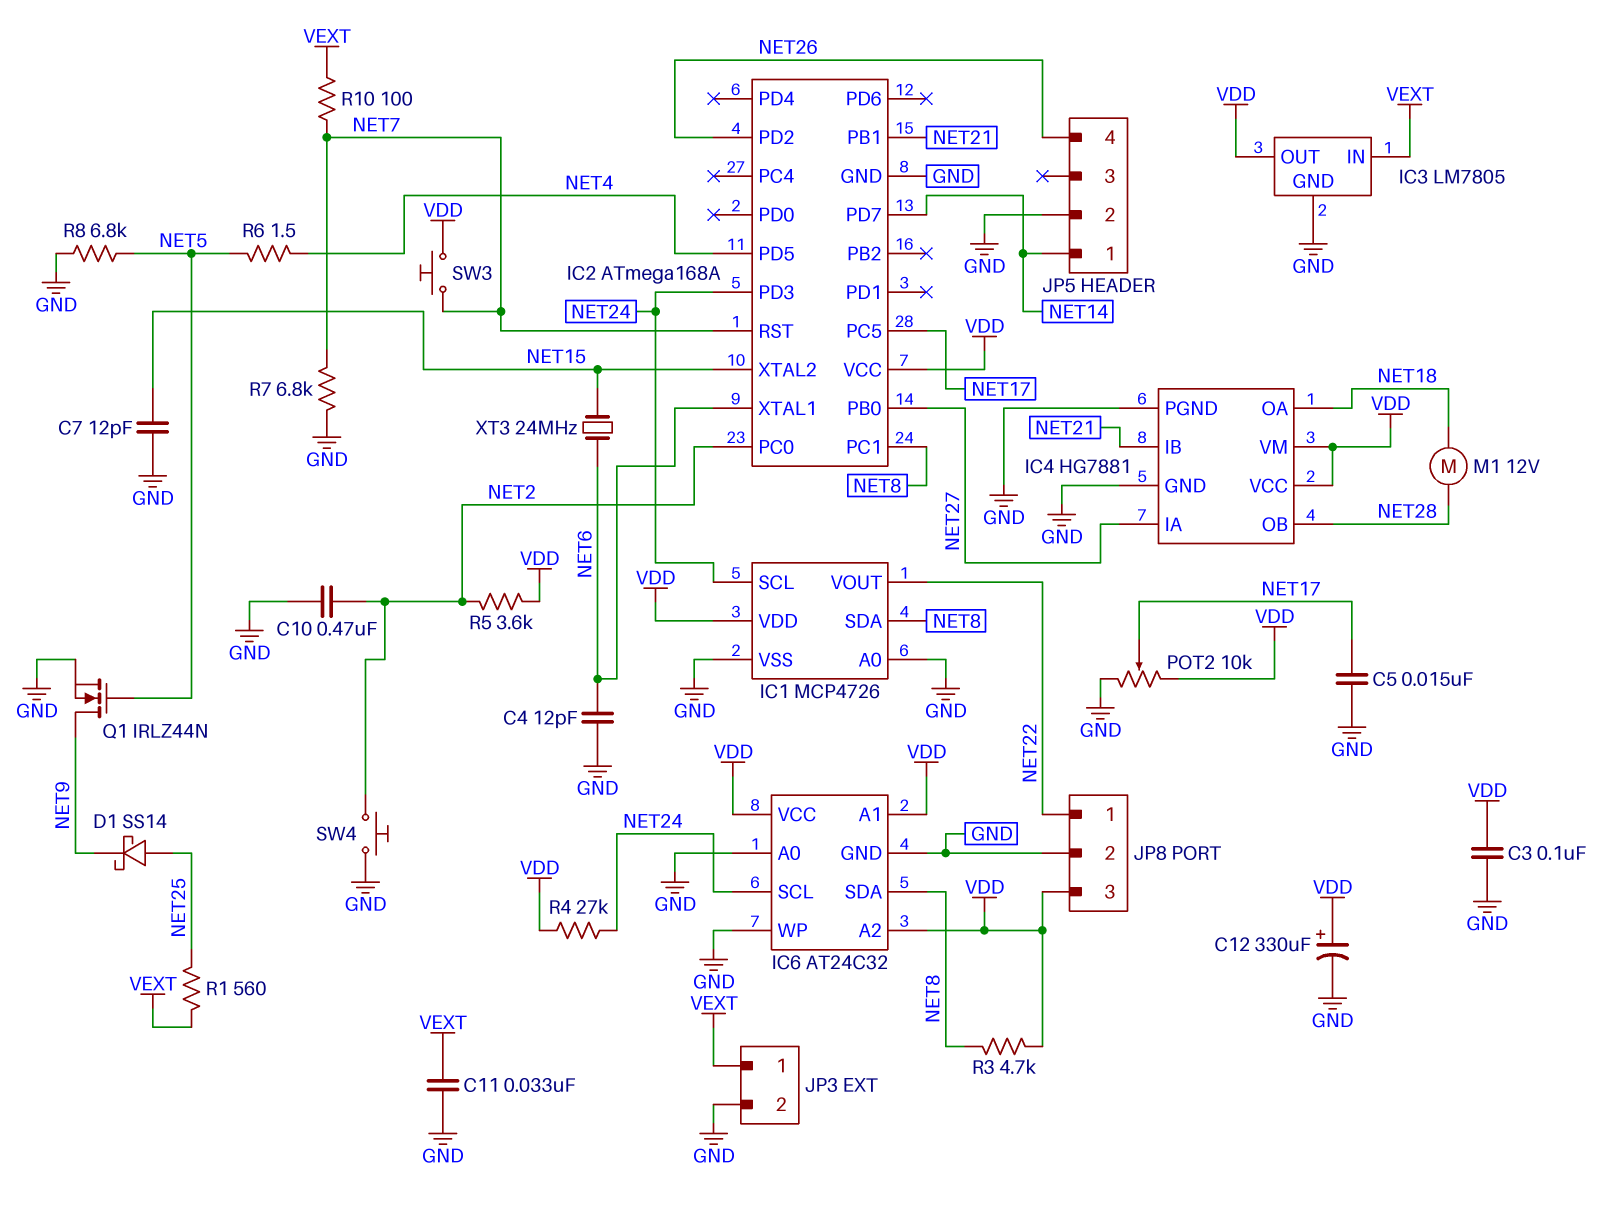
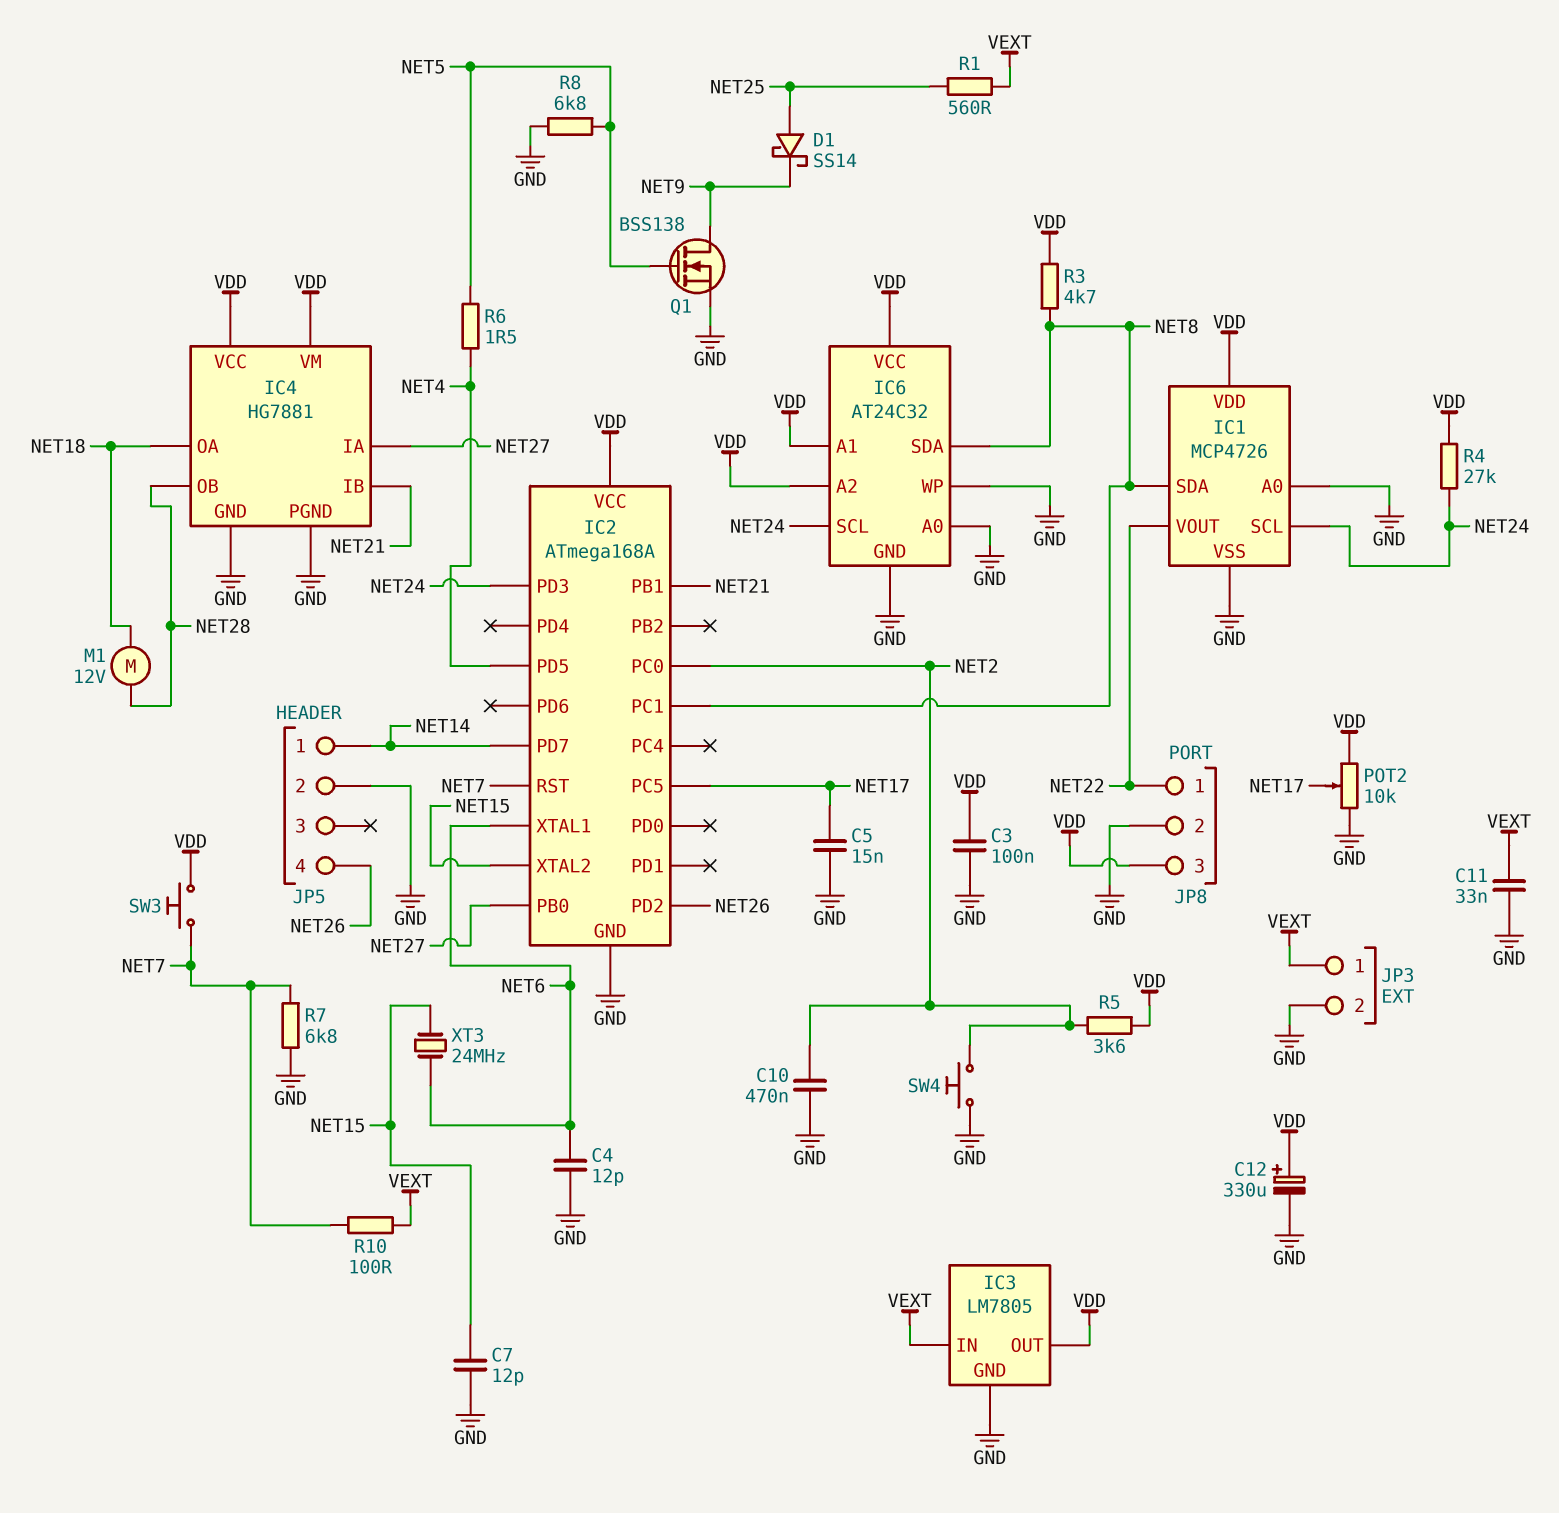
Q1: NMOS IRLZ44N (G NET5, D NET9, S GND) -> NMOS BSS138 (G NET5, D NET9, S GND)

